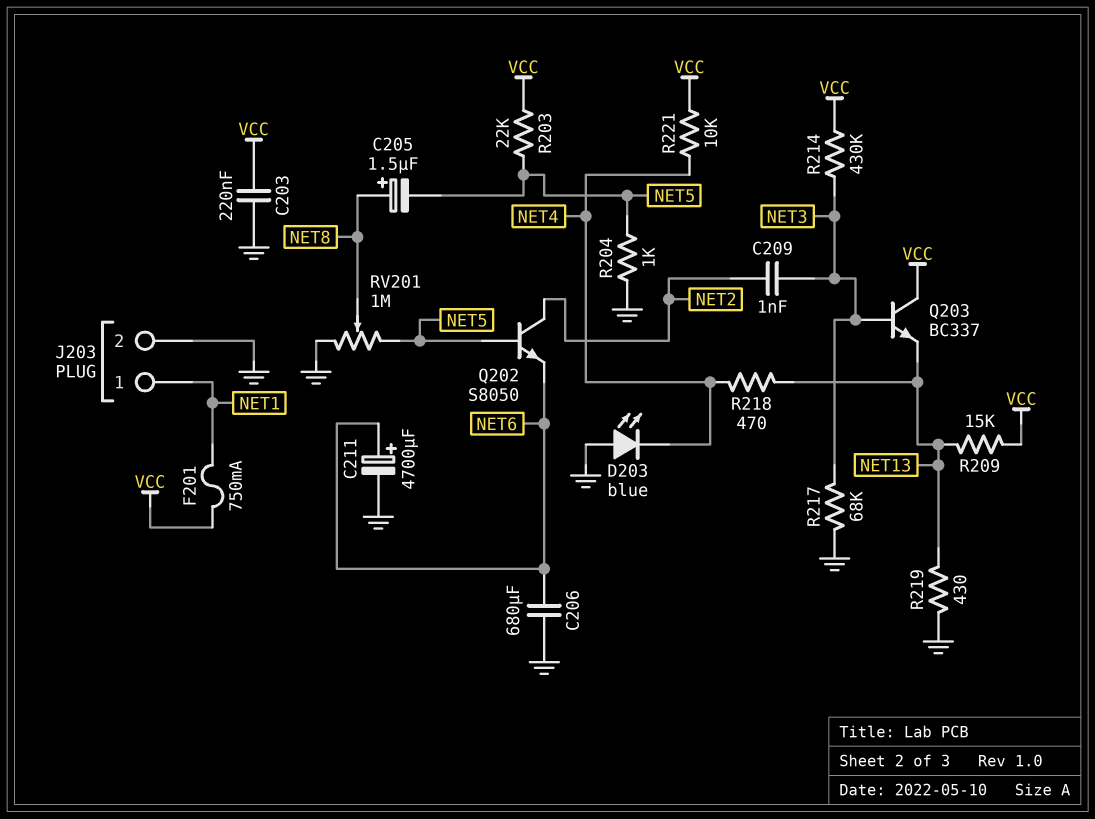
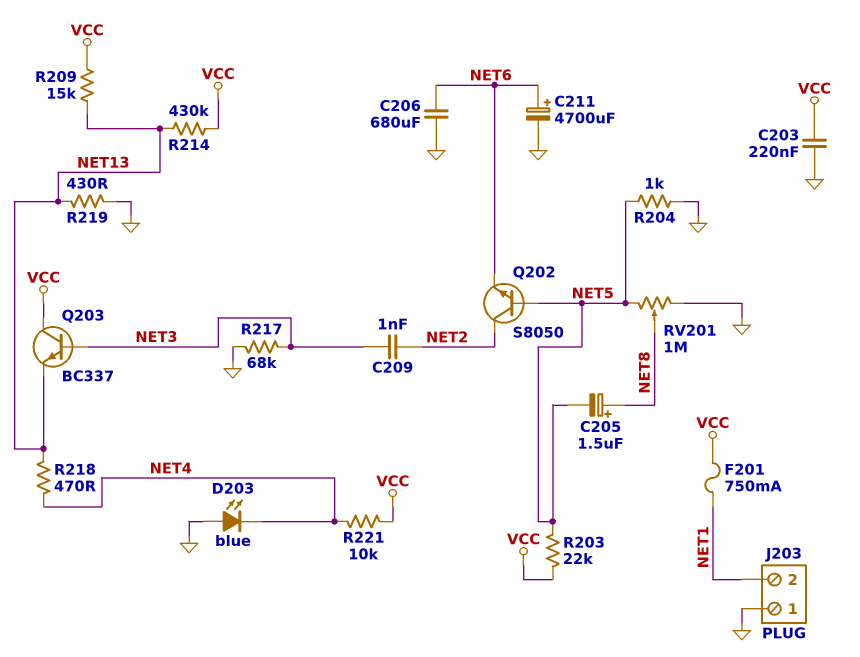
J203 pin 1: NET1 -> GND
J203 pin 2: GND -> NET1
R214: 430k (NET3, VCC) -> 430k (NET13, VCC)

